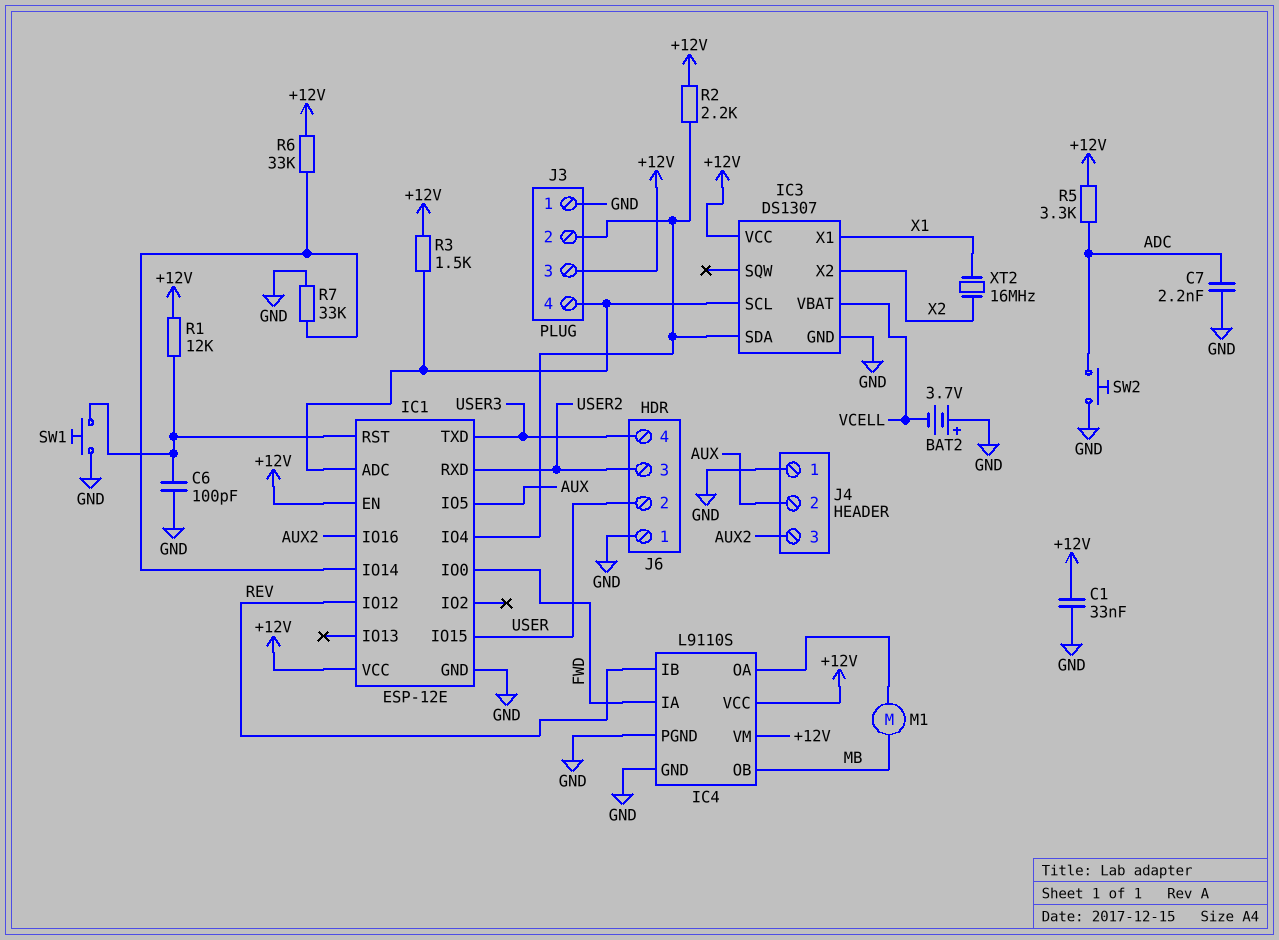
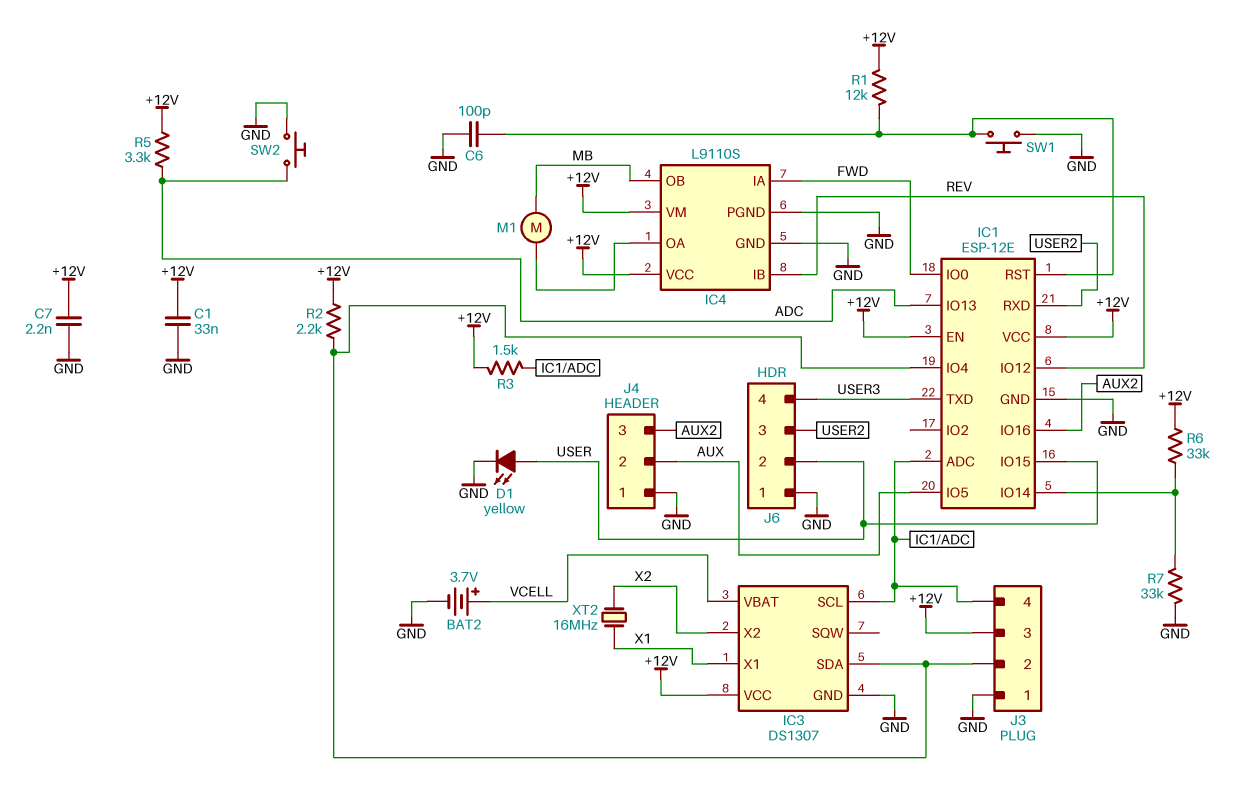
BAT2: 3.7V (plus GND, minus VCELL) -> 3.7V (plus VCELL, minus GND)
C7: 2.2nF (ADC, GND) -> 2.2nF (+12V, GND)
D1: none -> LED yellow (A USER, K GND)
IC1 pin IO13: none -> ADC

